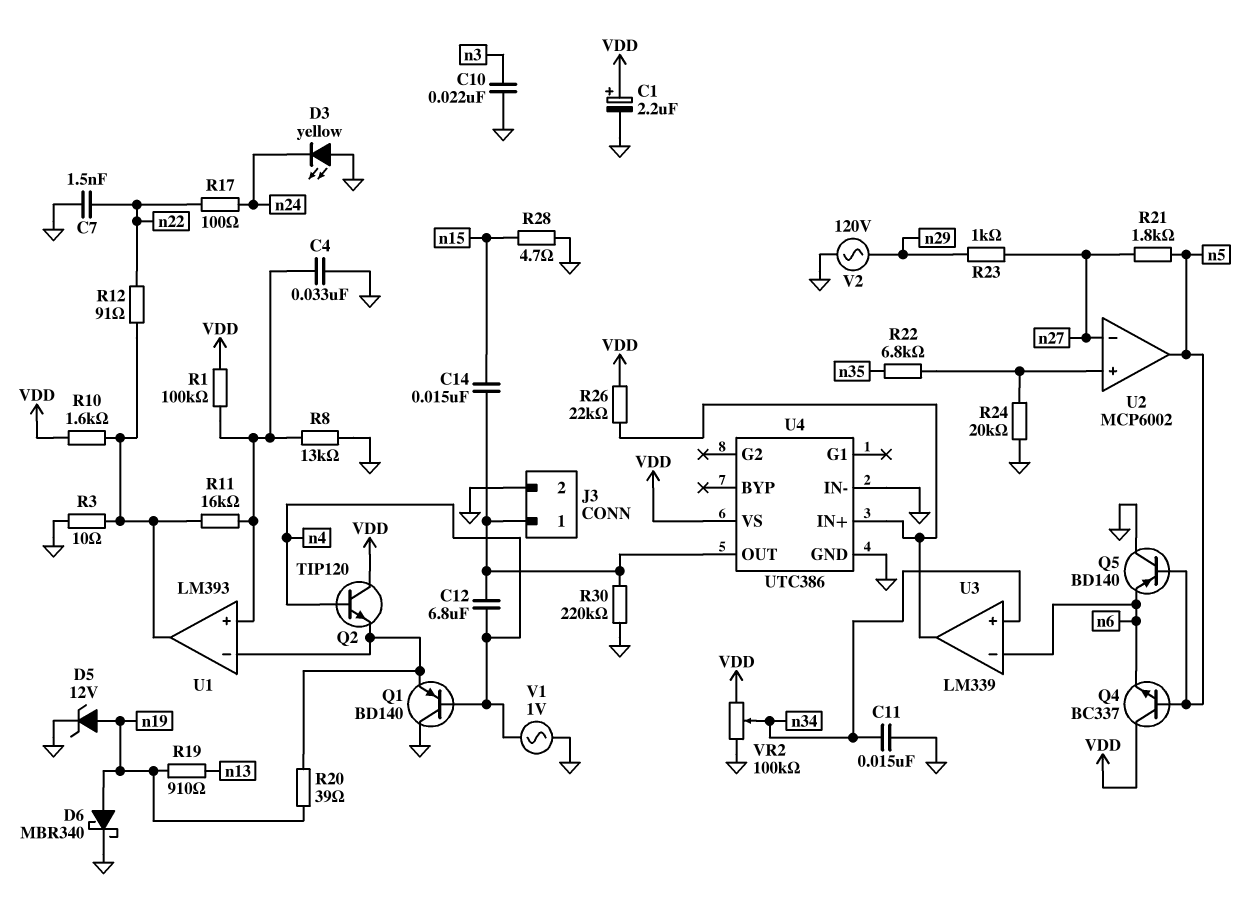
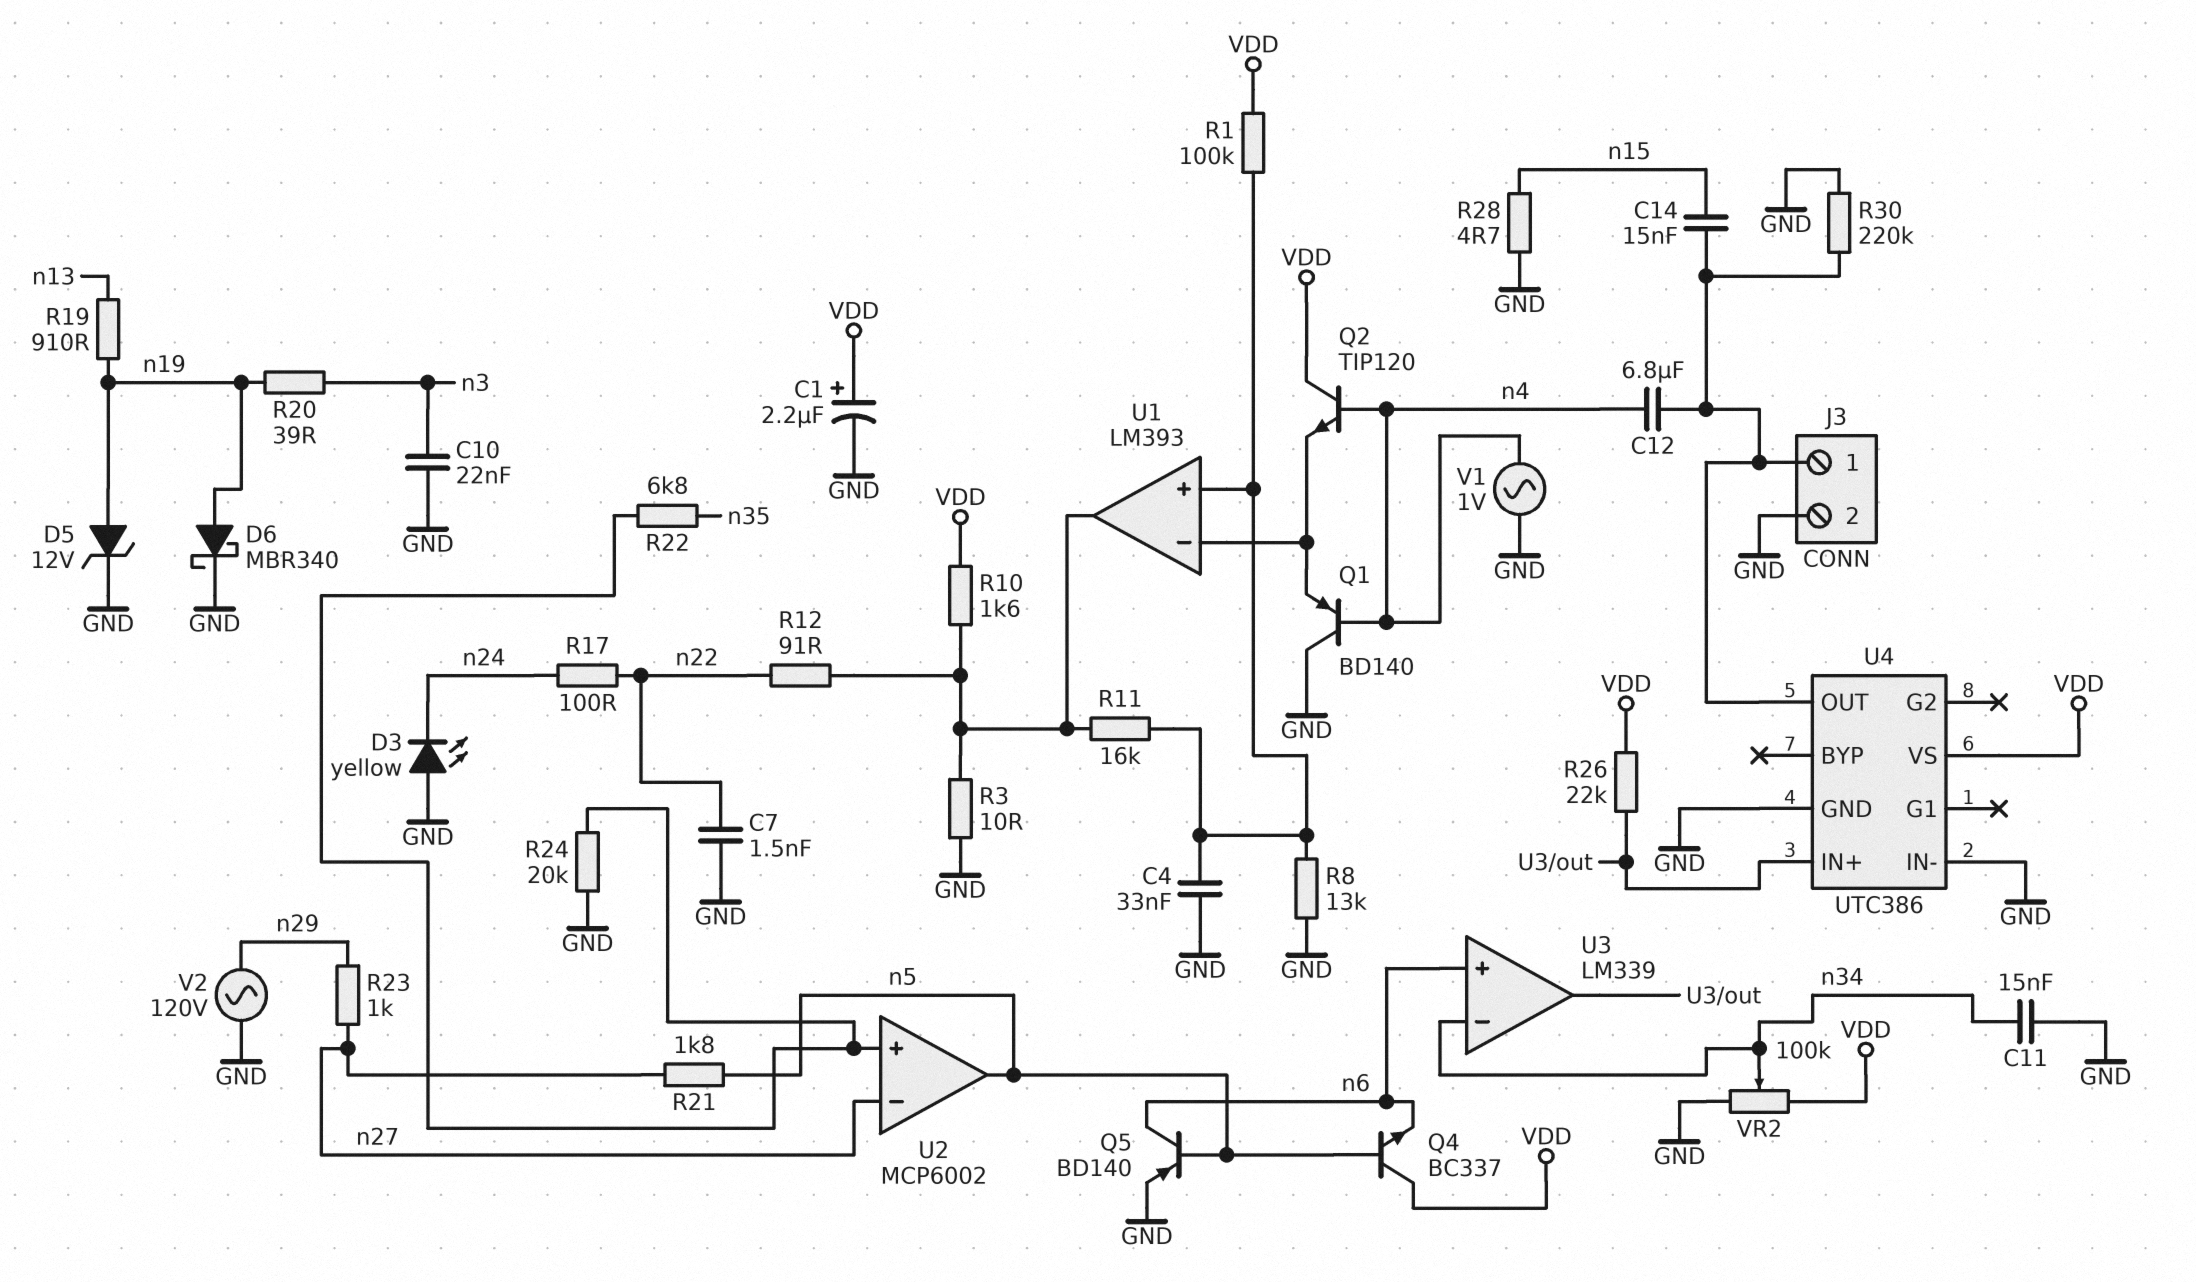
Q5: PNP BD140 (B n5, C GND, E n6) -> PNP BD140 (B n5, C n6, E GND)
R20: 39 (U1/in-, n19) -> 39 (n3, n19)
U3 pin in+: n34 -> n6
U3 pin in-: n6 -> n34

